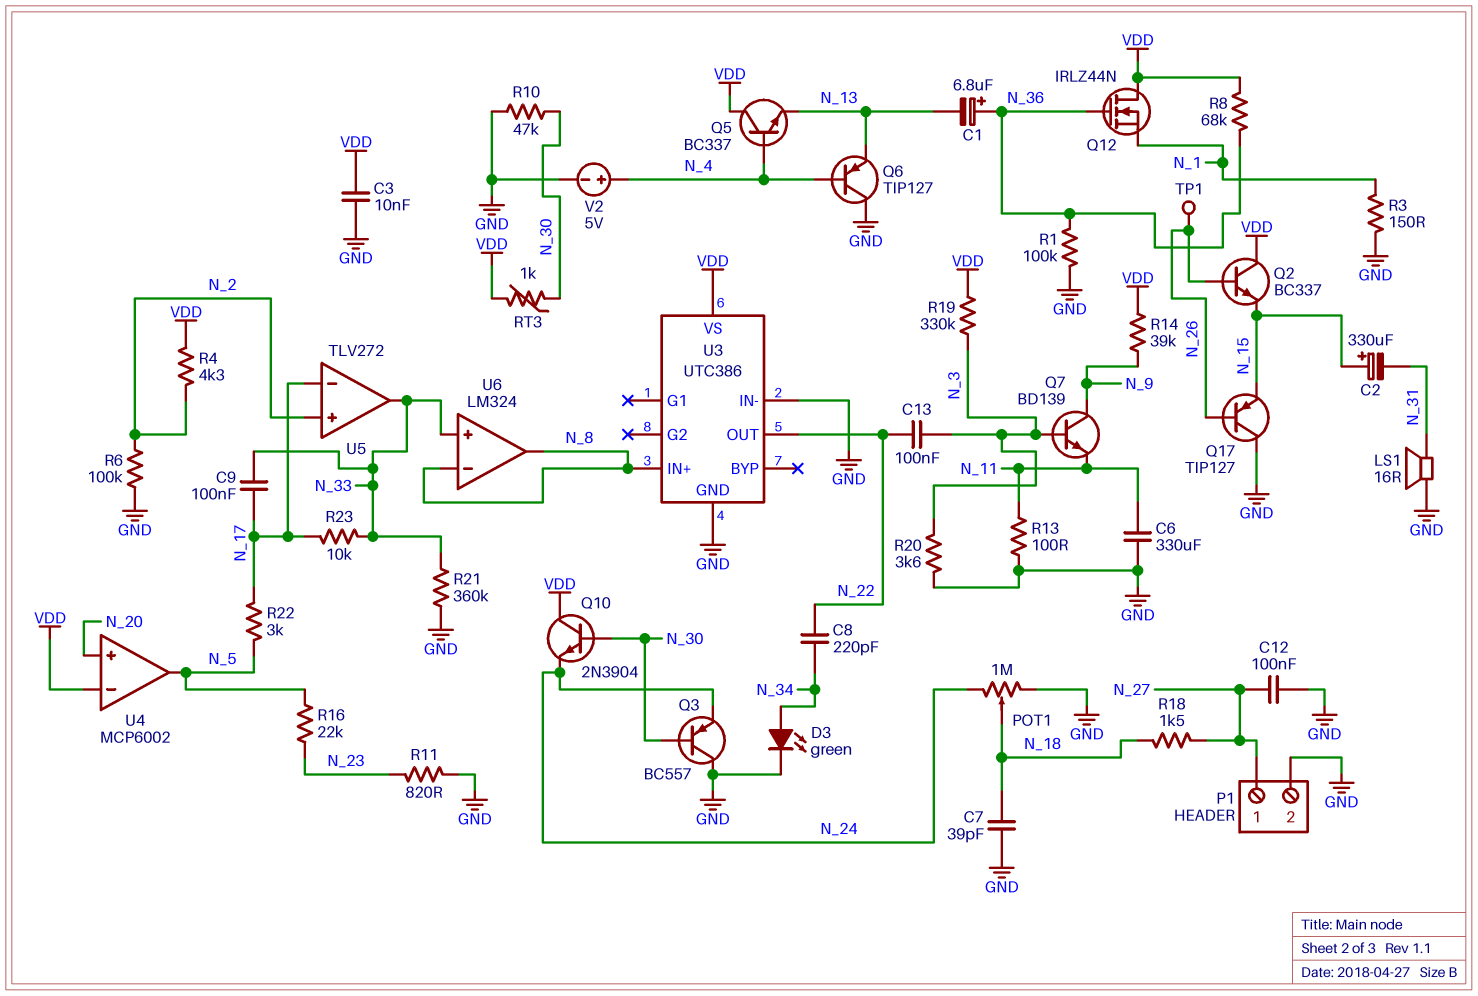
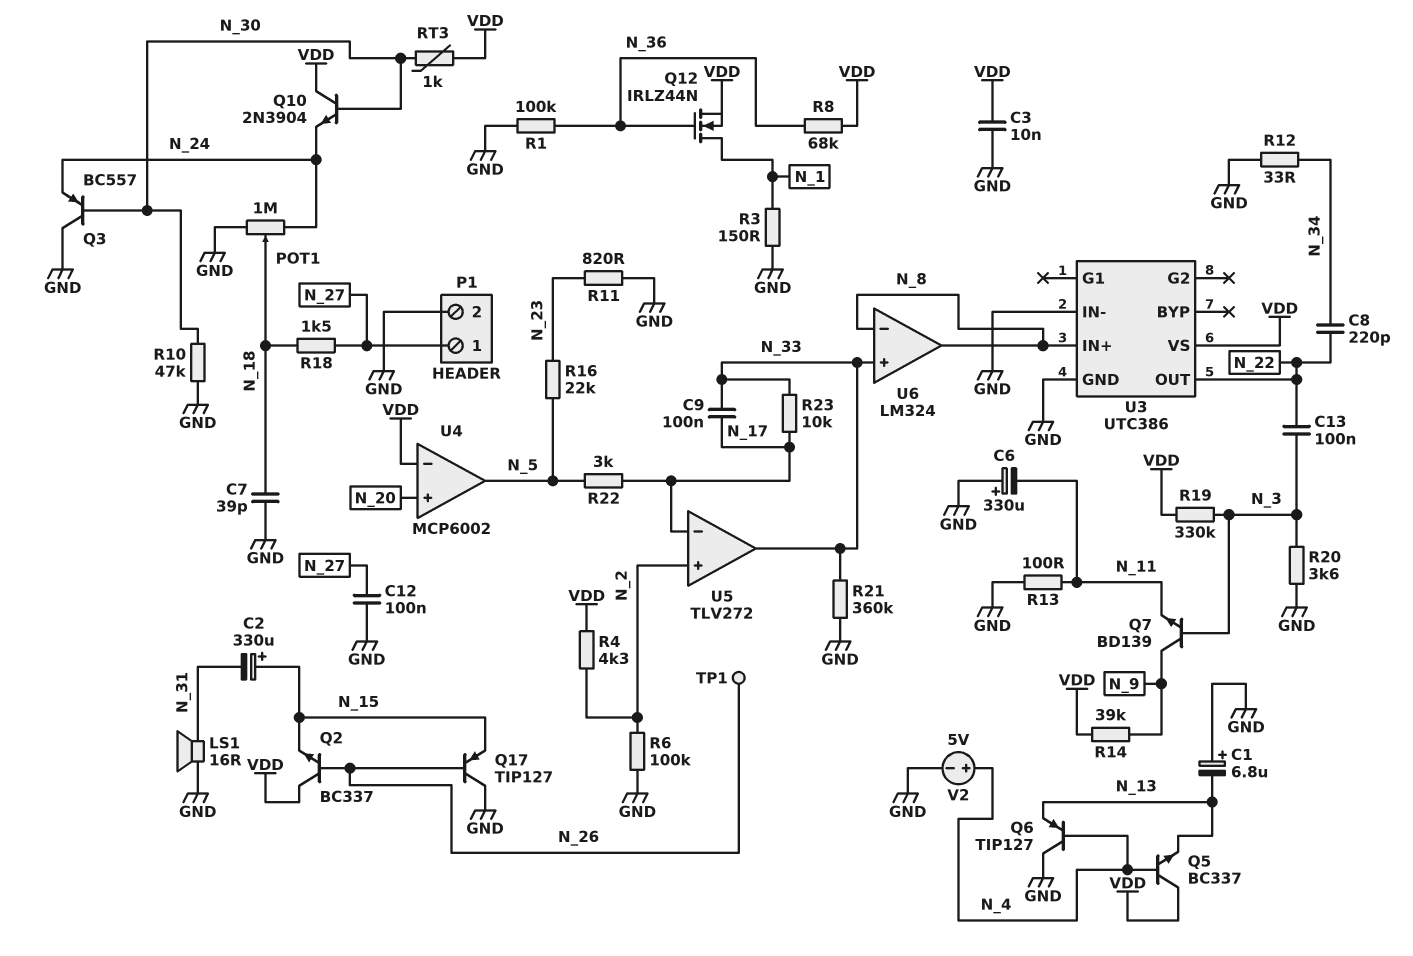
C1: 6.8uF (plus N_36, minus N_13) -> 6.8uF (plus GND, minus N_13)
C6: 330uF (GND, N_11) -> 330uF (plus GND, minus N_11)
D3: LED green (A N_34, K GND) -> none
Q12: NMOS IRLZ44N (G N_36, D VDD, S N_1) -> NMOS IRLZ44N (G N_36, D N_1, S VDD)
R12: none -> 33 (GND, N_34)

